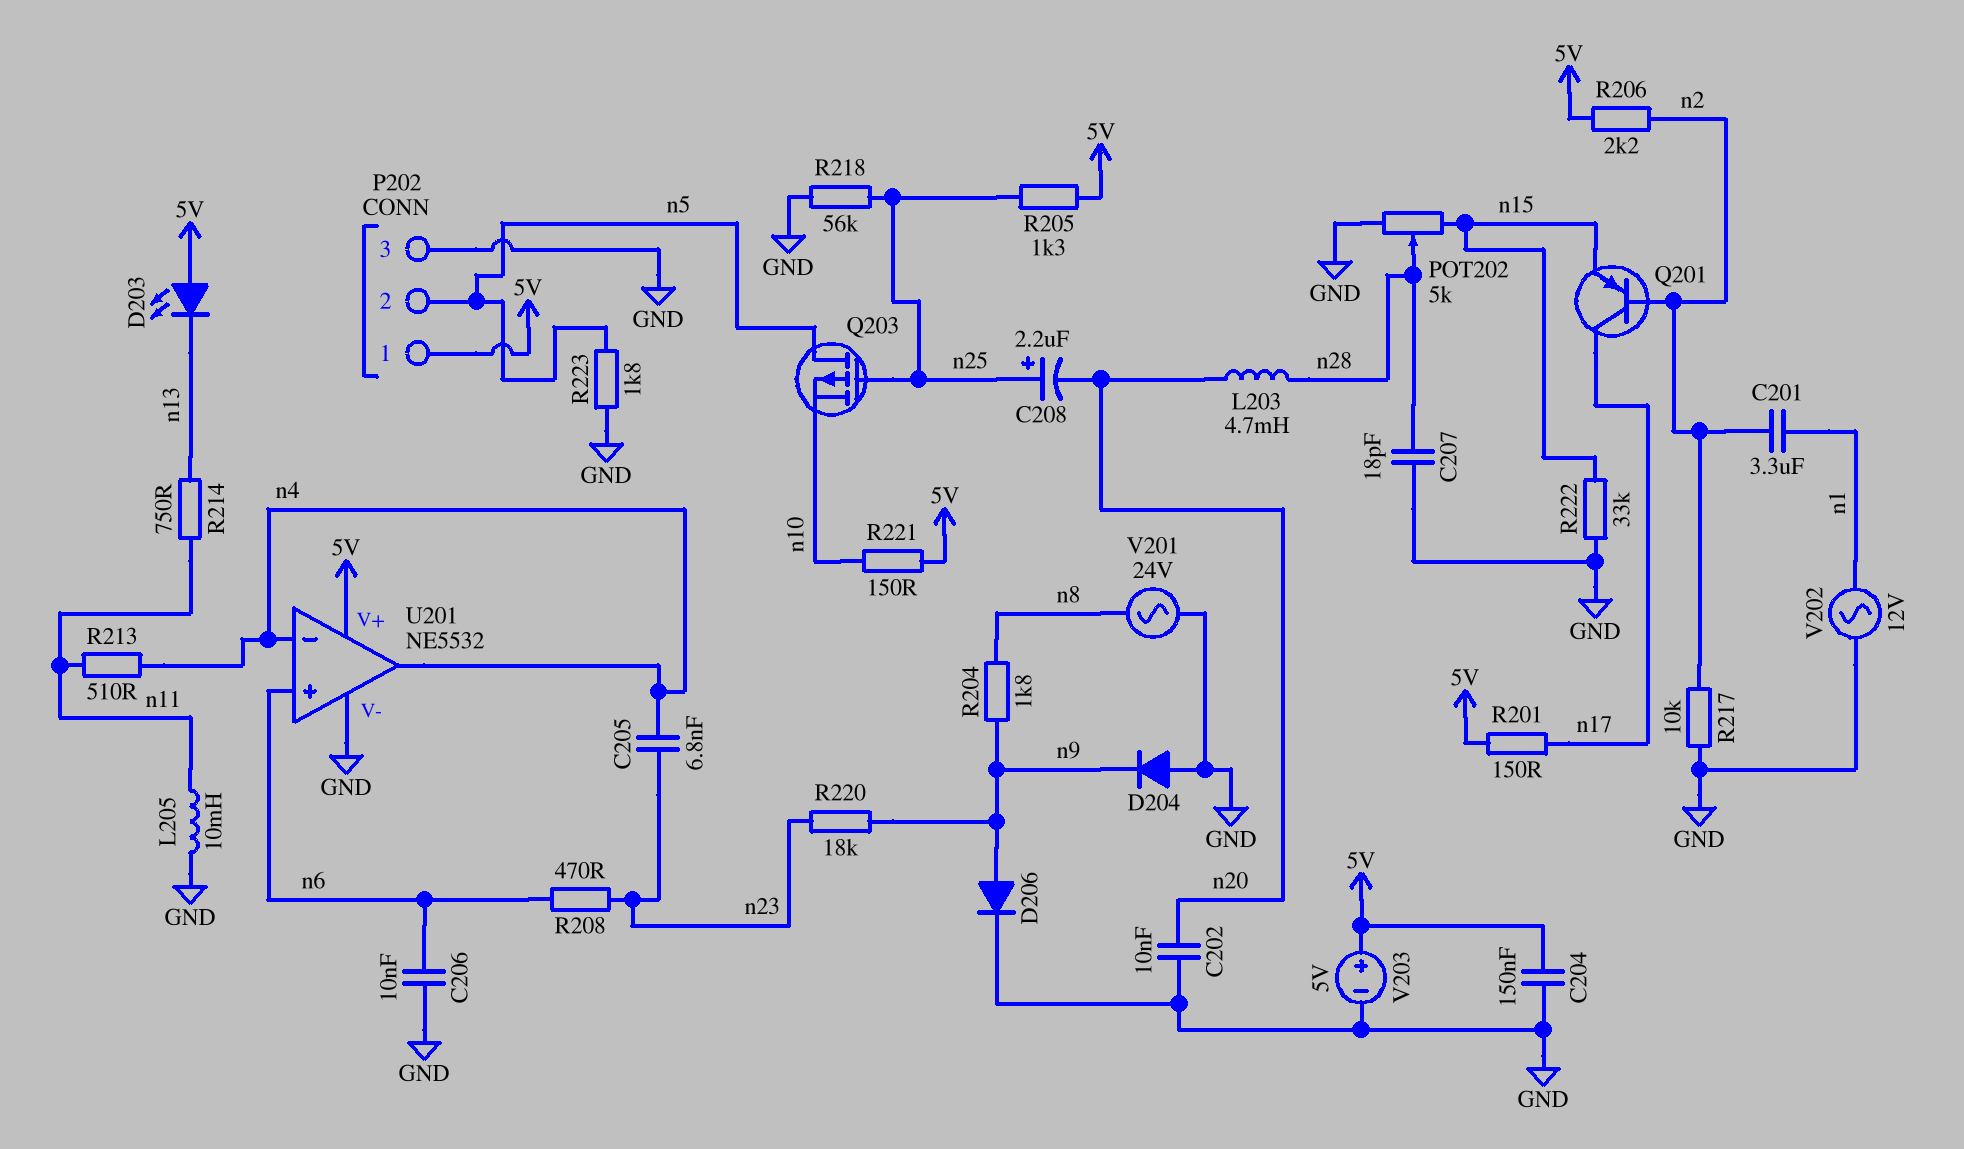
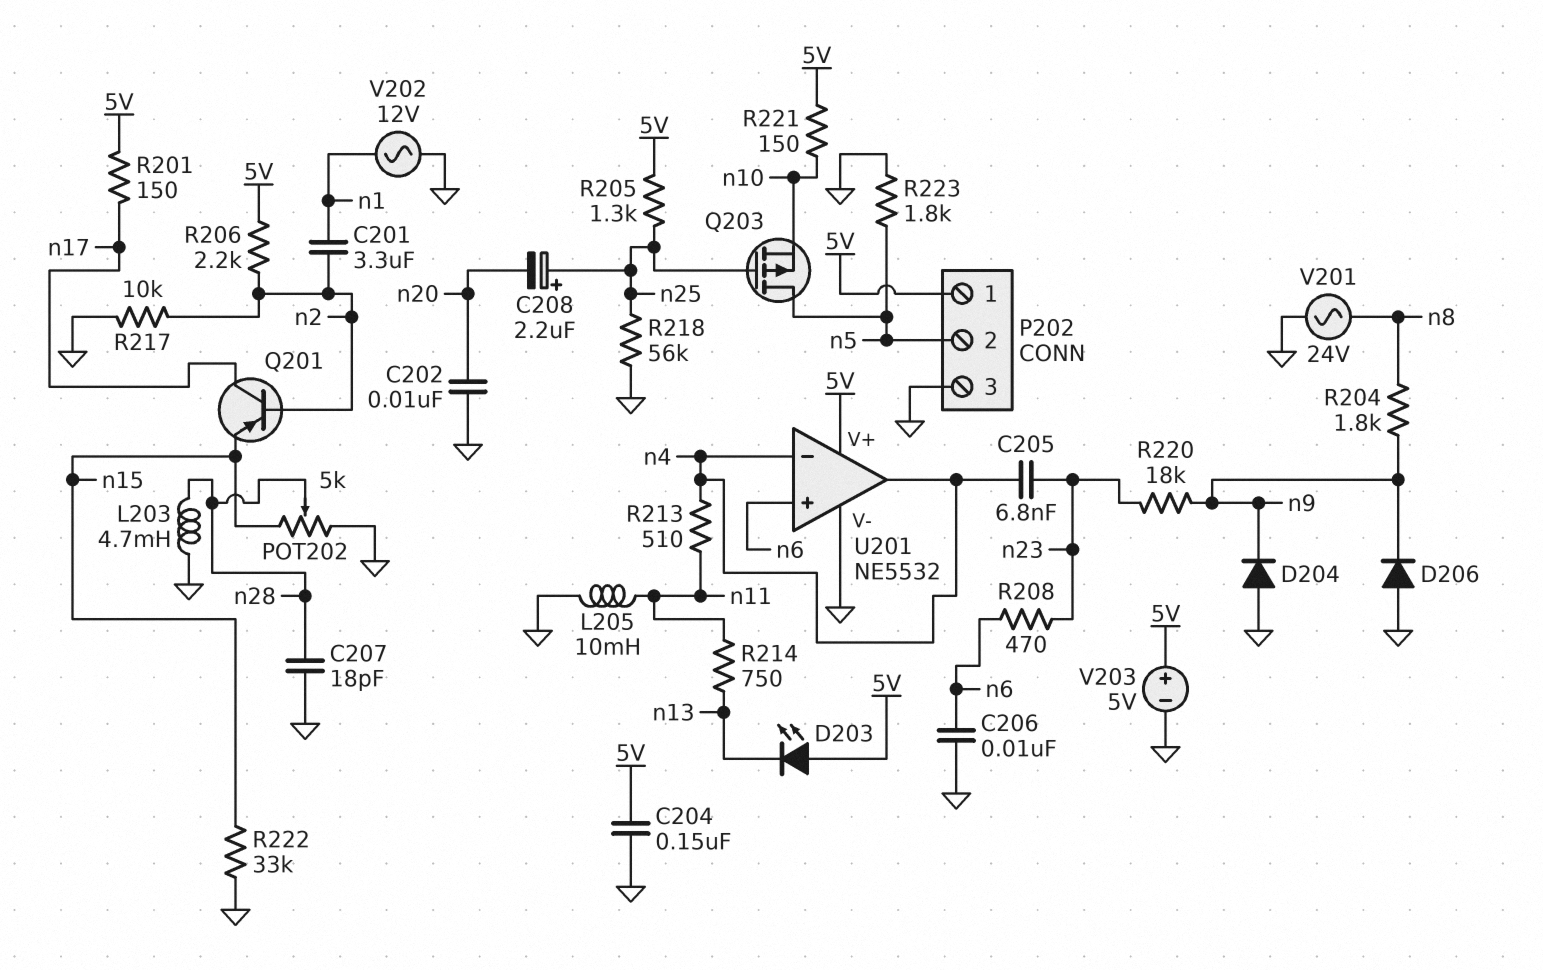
D206: diode (A n9, K GND) -> diode (A GND, K n9)
L203: 4.7mH (n20, n28) -> 4.7mH (GND, n28)

